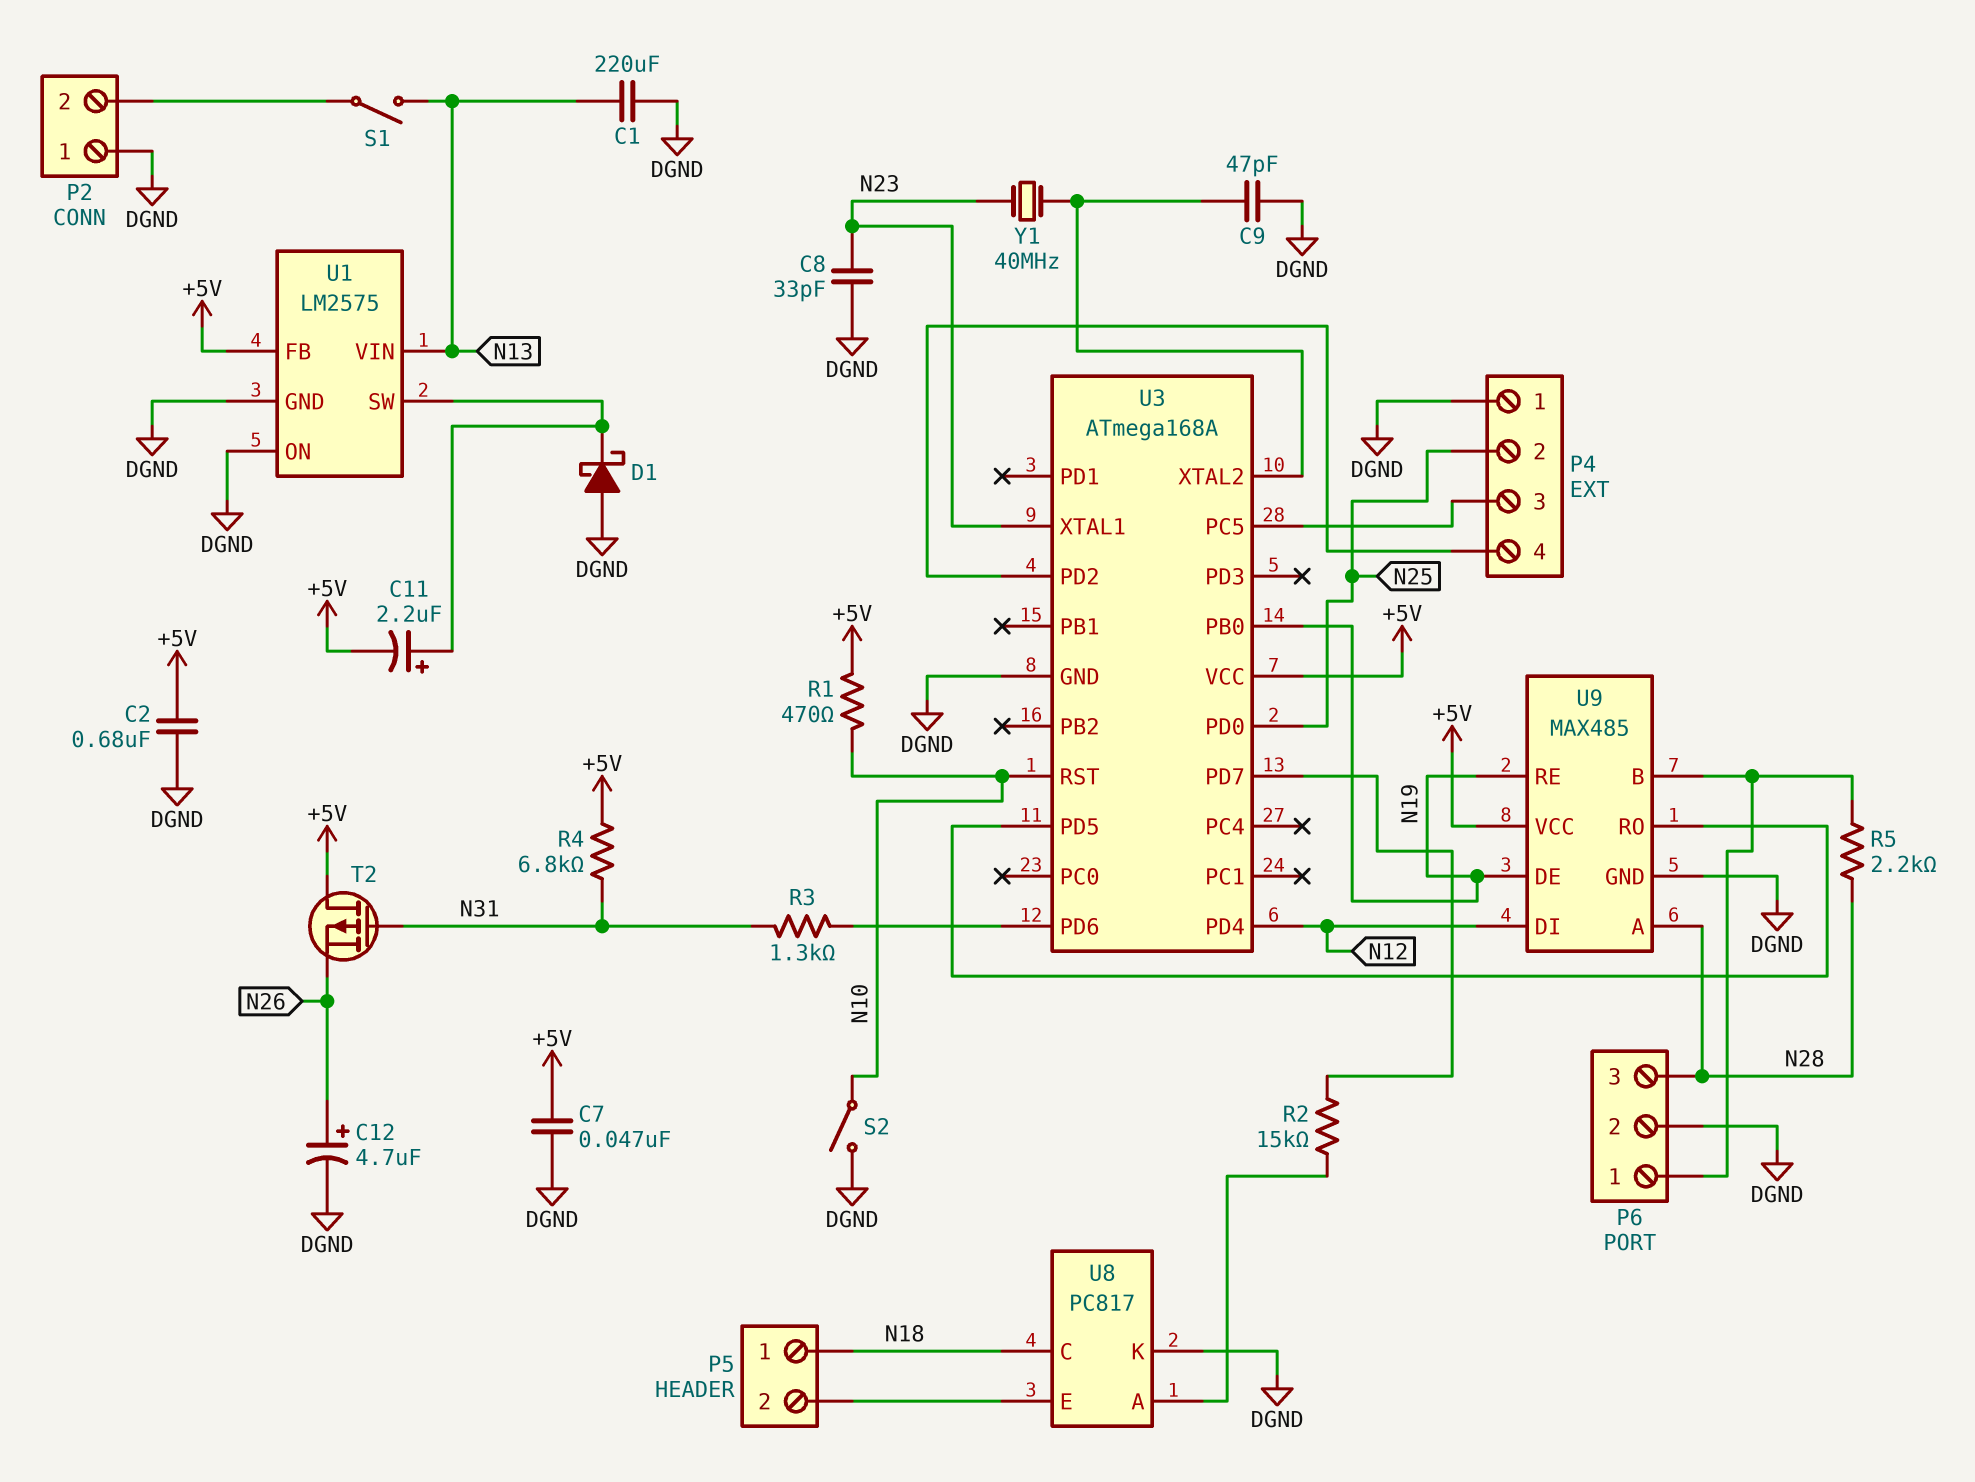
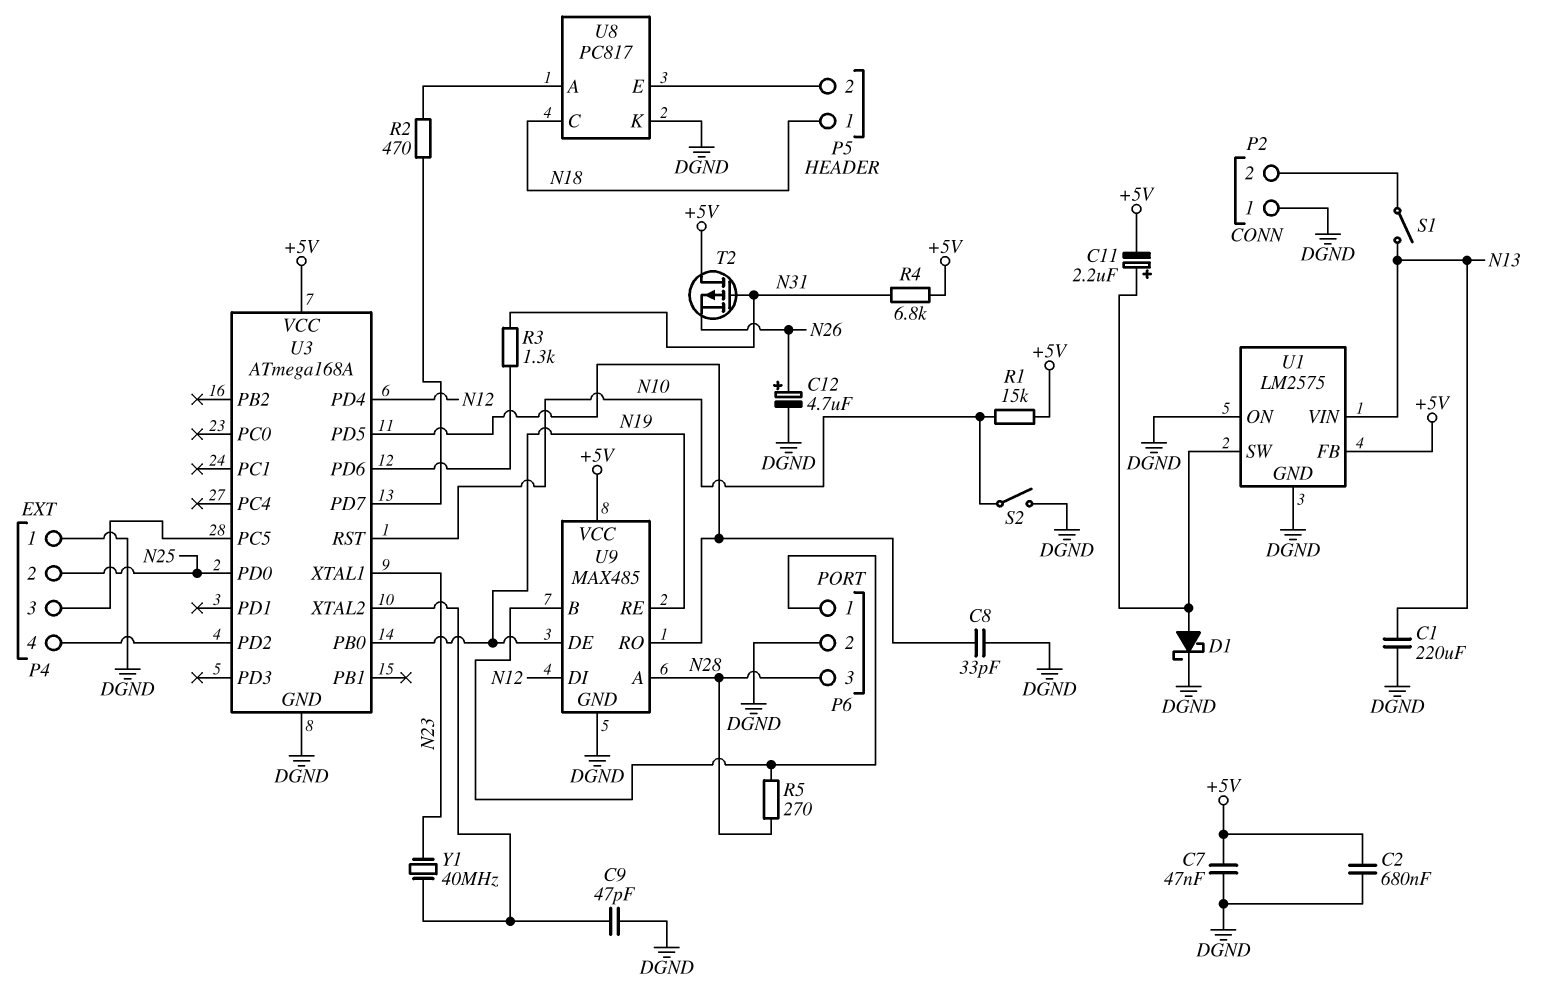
C8: 33pF (DGND, N23) -> 33pF (DGND, U3/PD5)
D1: schottky (A DGND, K U1/SW) -> schottky (A U1/SW, K DGND)
R1: 470 (+5V, N10) -> 15k (+5V, N10)
R2: 15k (U3/PD7, U8/A) -> 470 (U3/PD7, U8/A)
R5: 2.2k (N28, P6/1) -> 270 (N28, P6/1)

